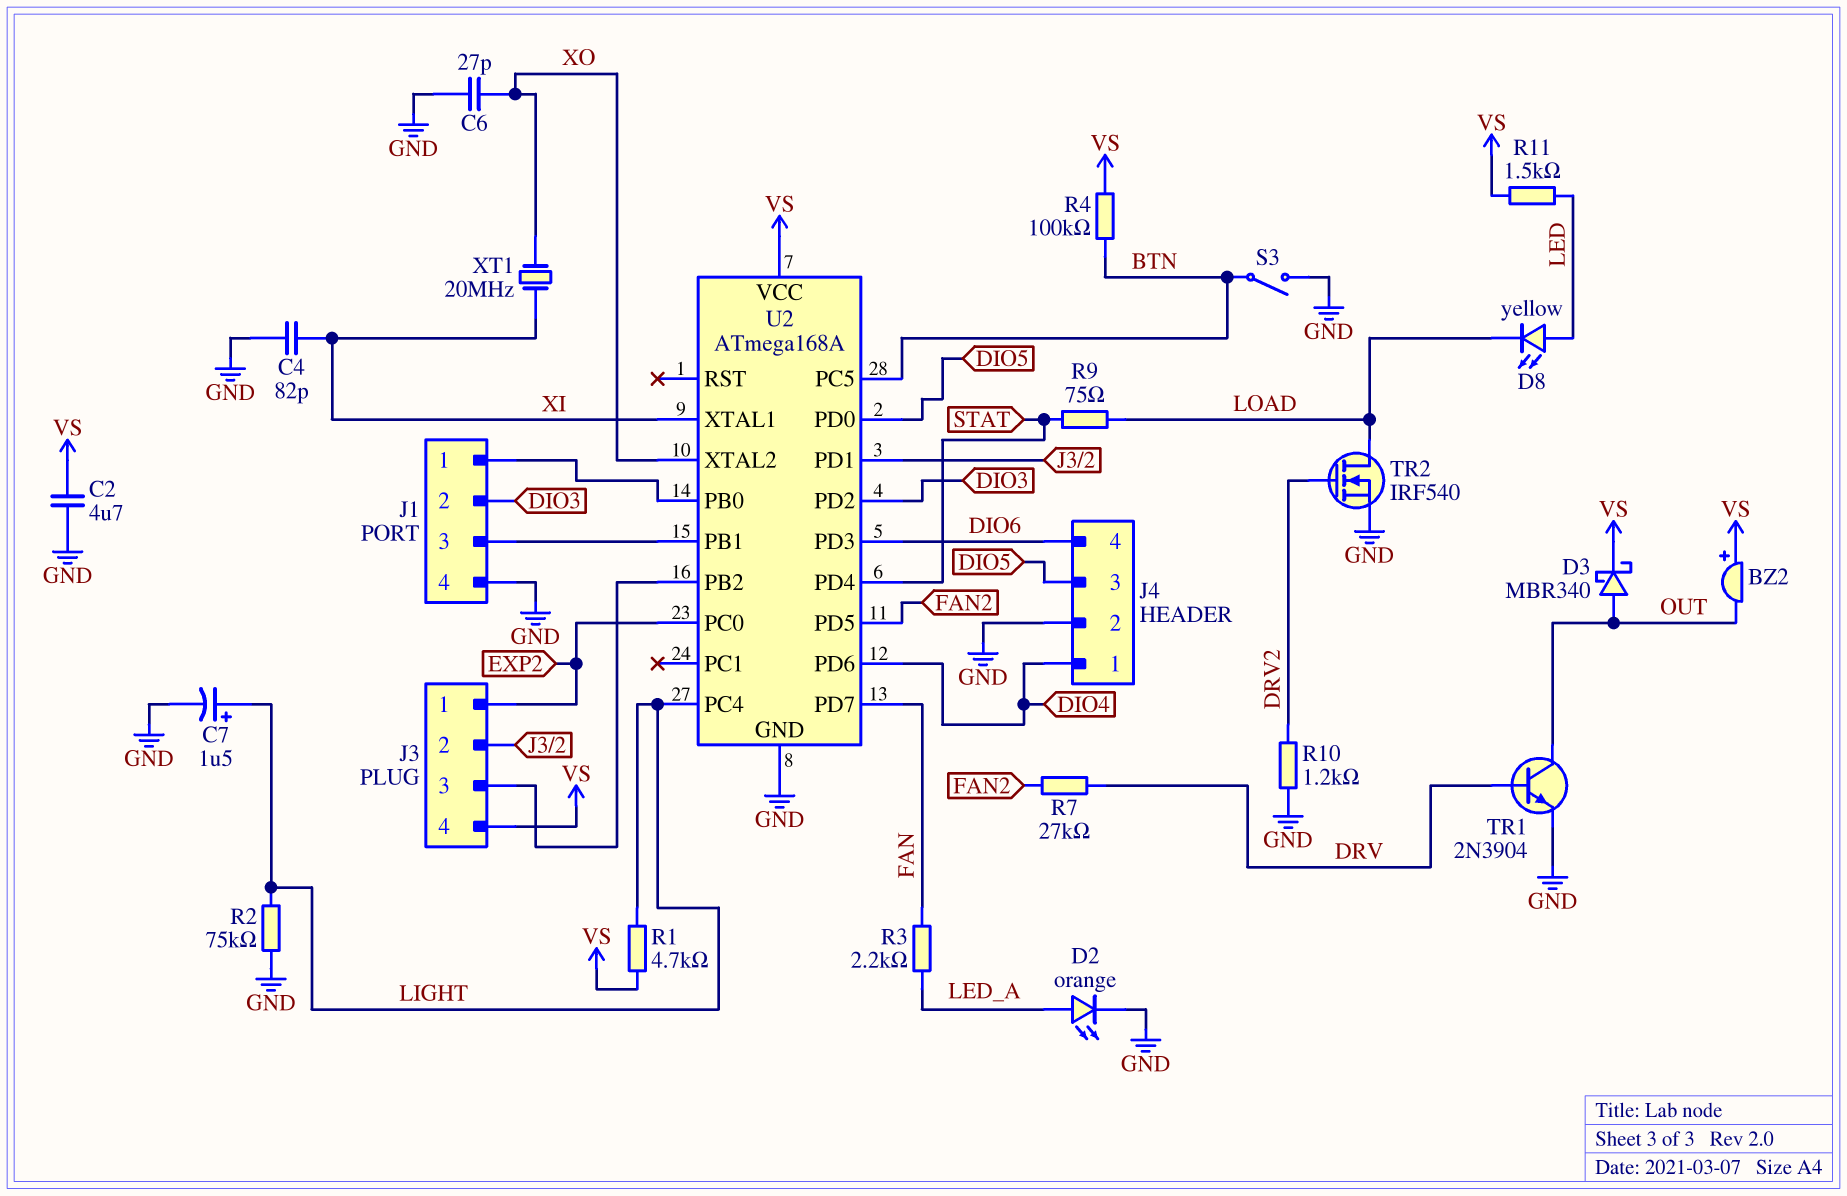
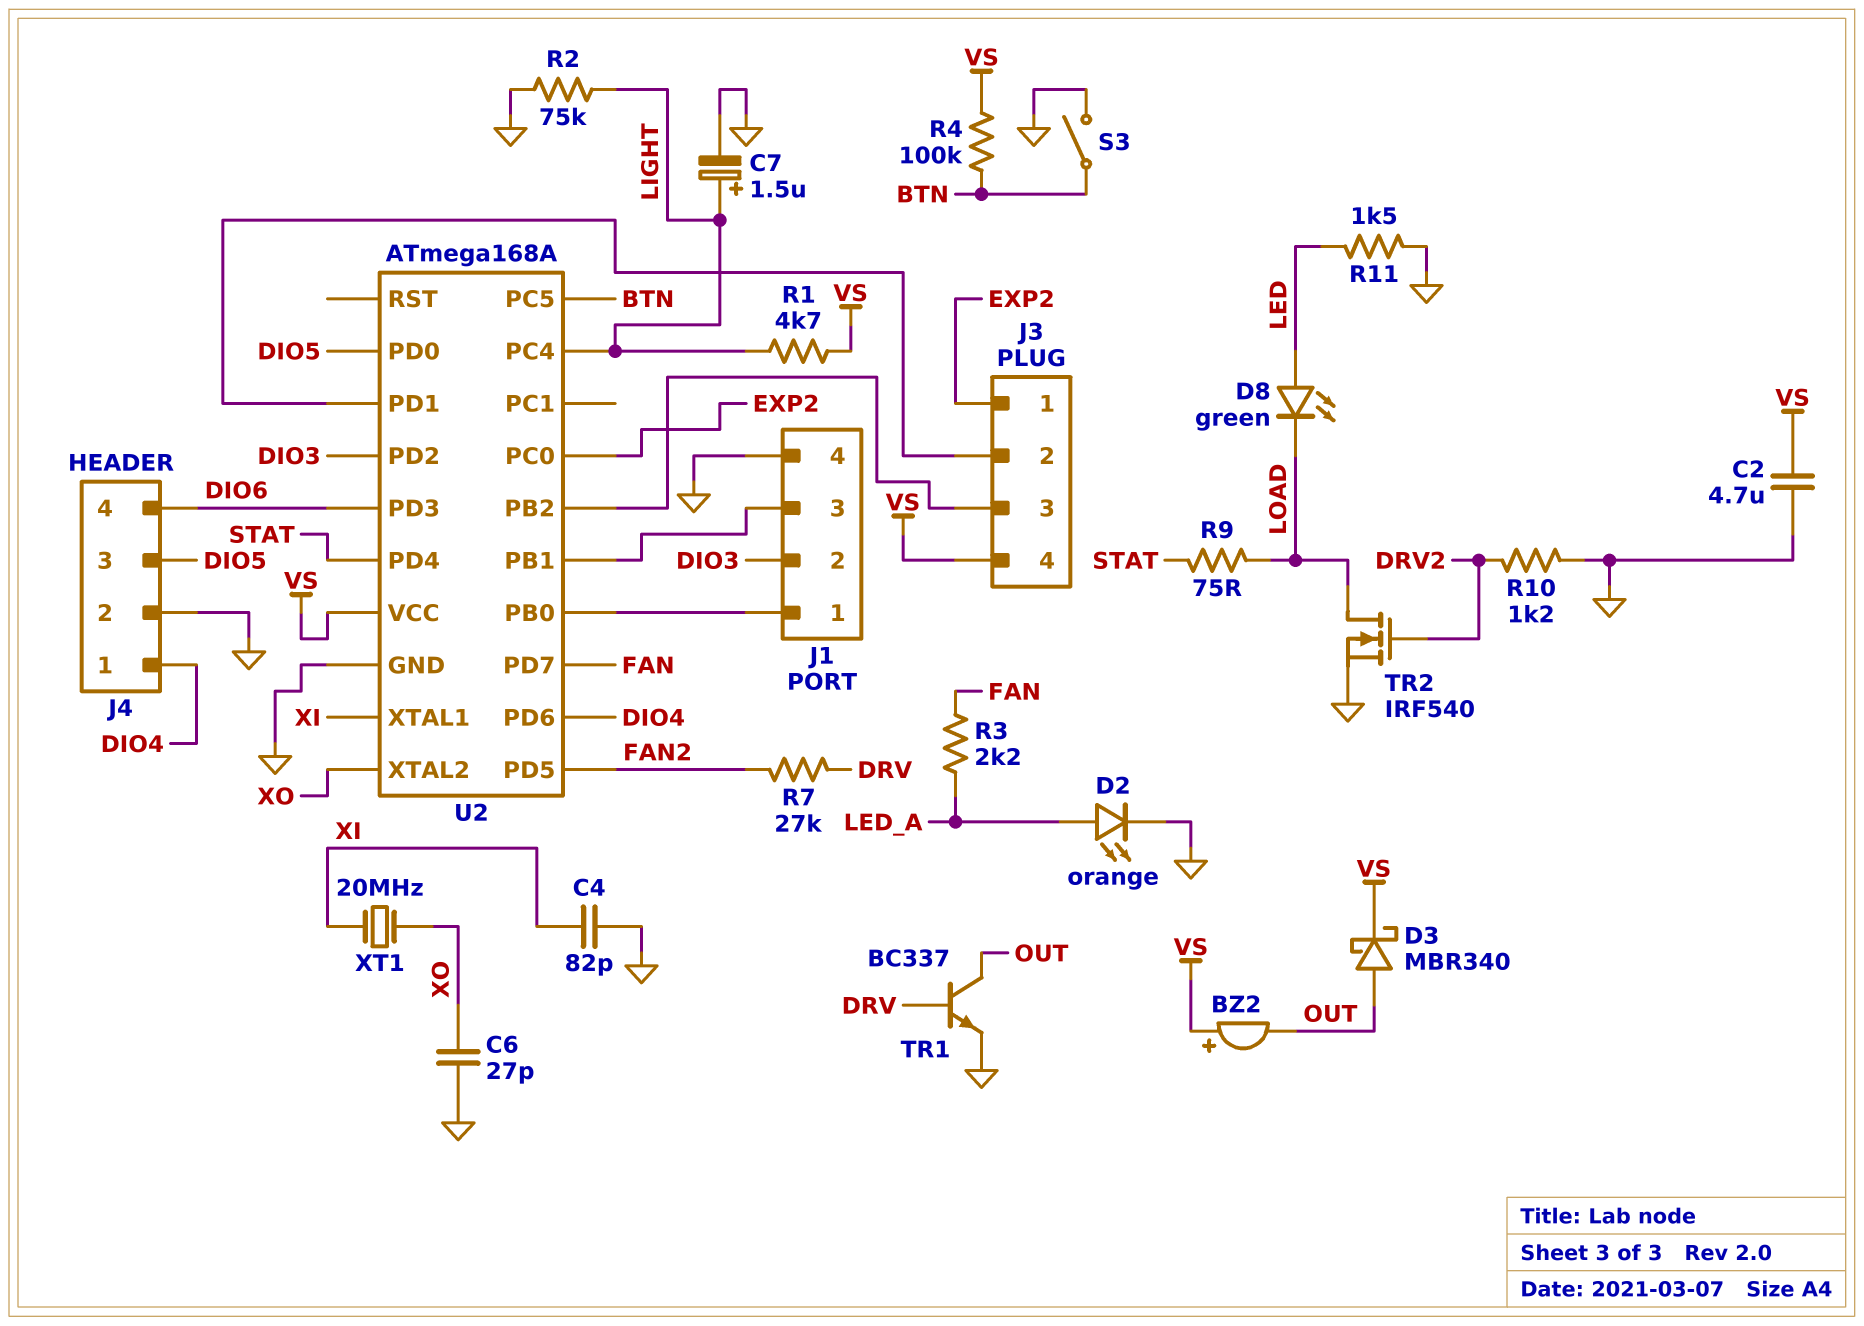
D8: LED yellow (A LED, K LOAD) -> LED green (A LED, K LOAD)
R11: 1.5k (LED, VS) -> 1.5k (GND, LED)
TR1: NPN 2N3904 (B DRV, C OUT, E GND) -> NPN BC337 (B DRV, C OUT, E GND)

